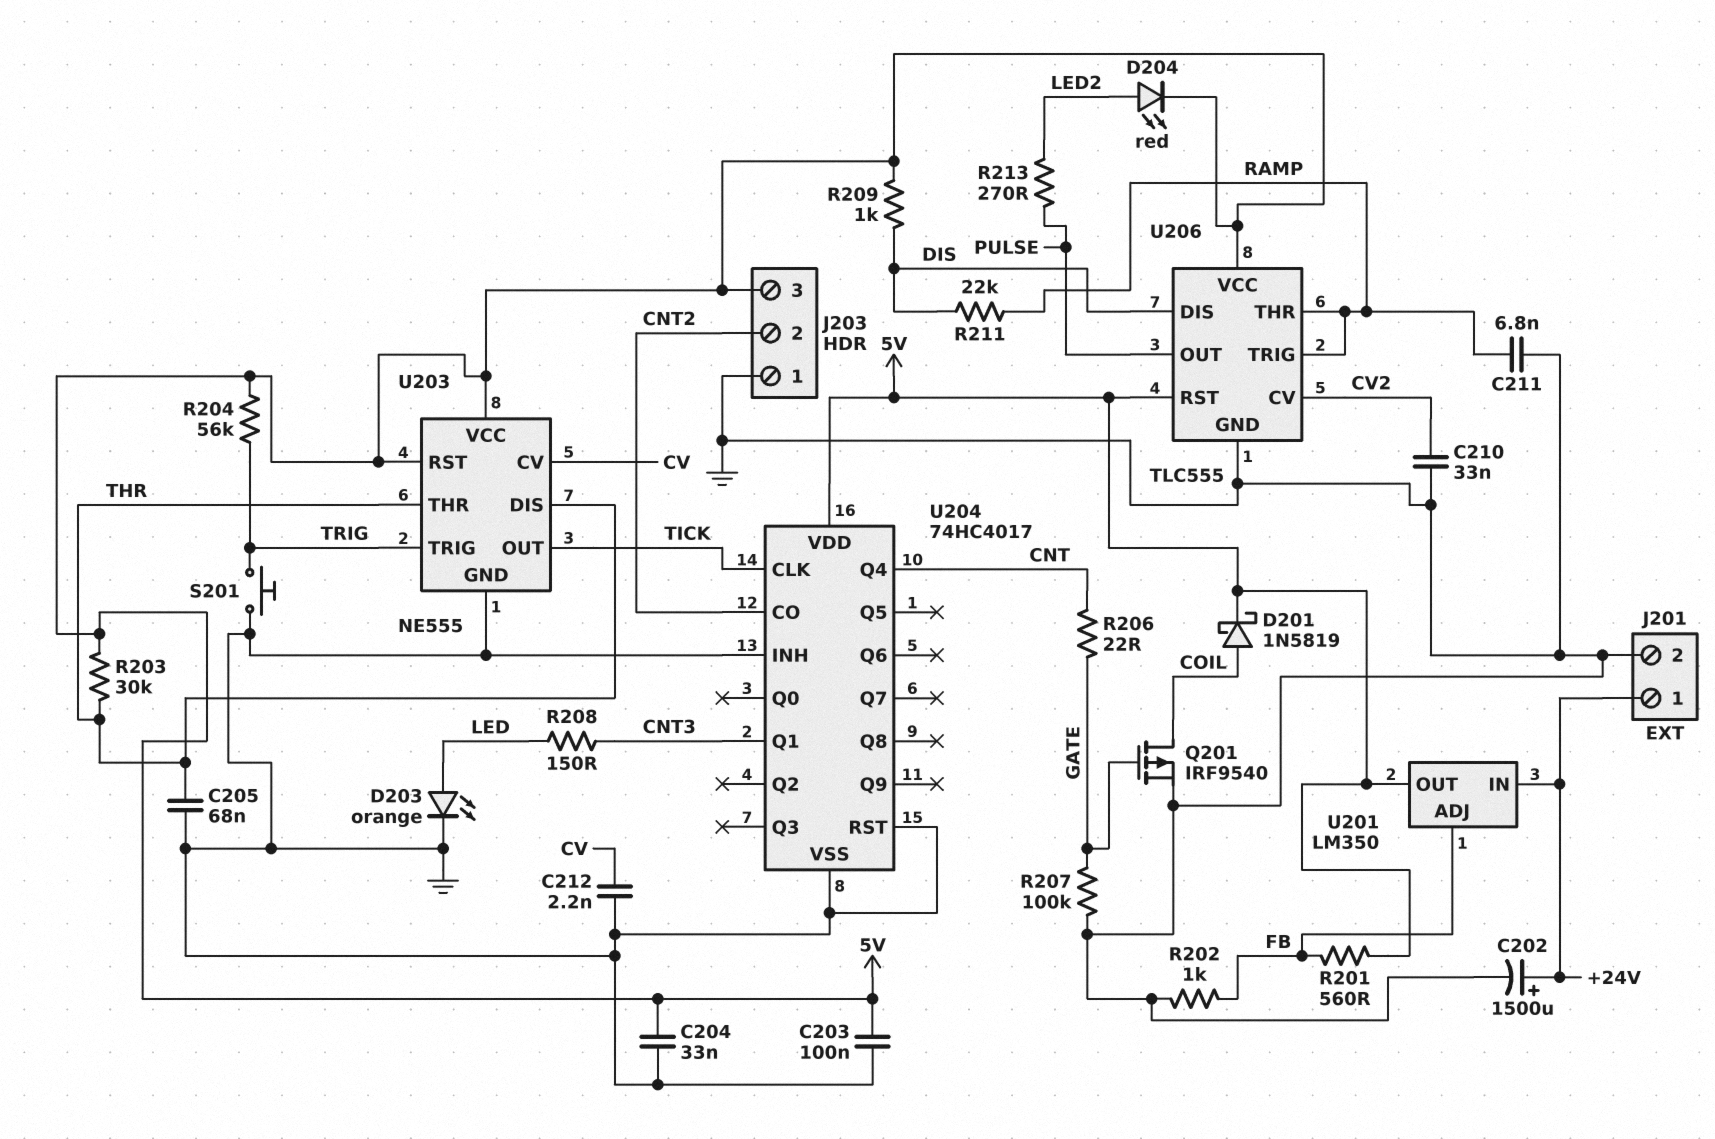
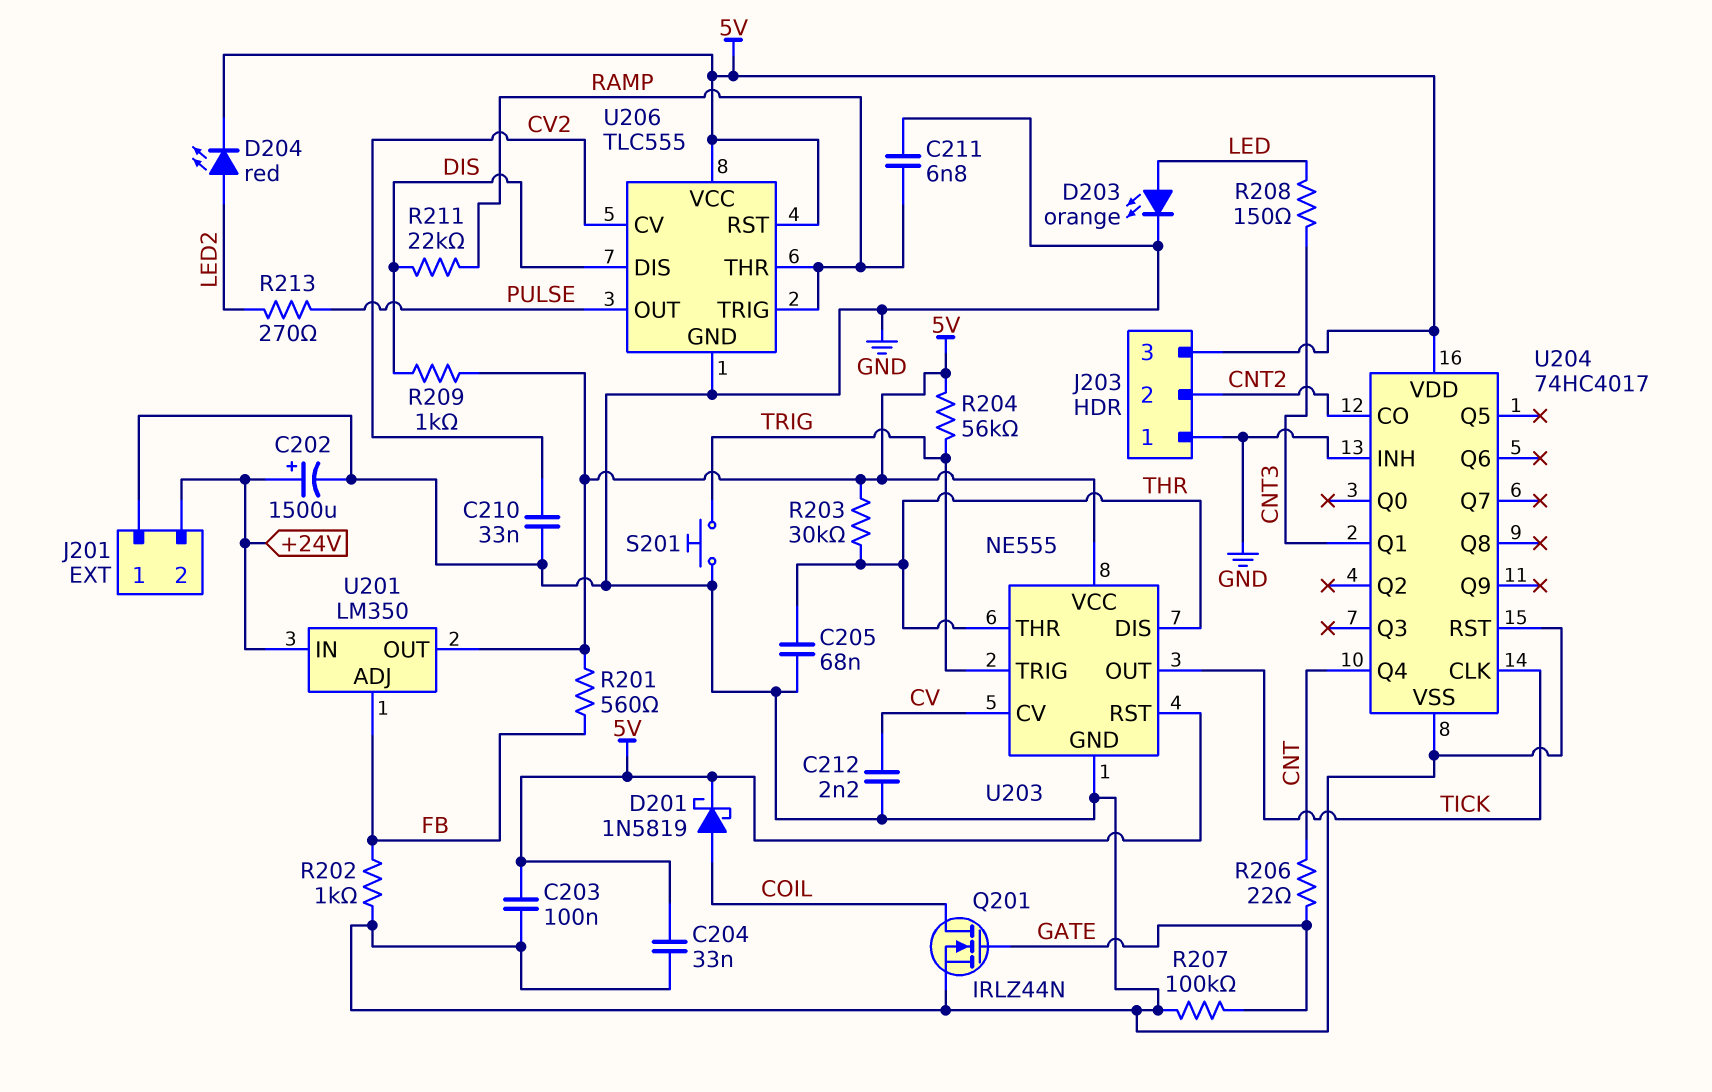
J201 pin 1: +24V -> GND
J201 pin 2: GND -> +24V
Q201: PMOS IRF9540 (G GATE, D COIL, S GND) -> NMOS IRLZ44N (G GATE, D COIL, S GND)

